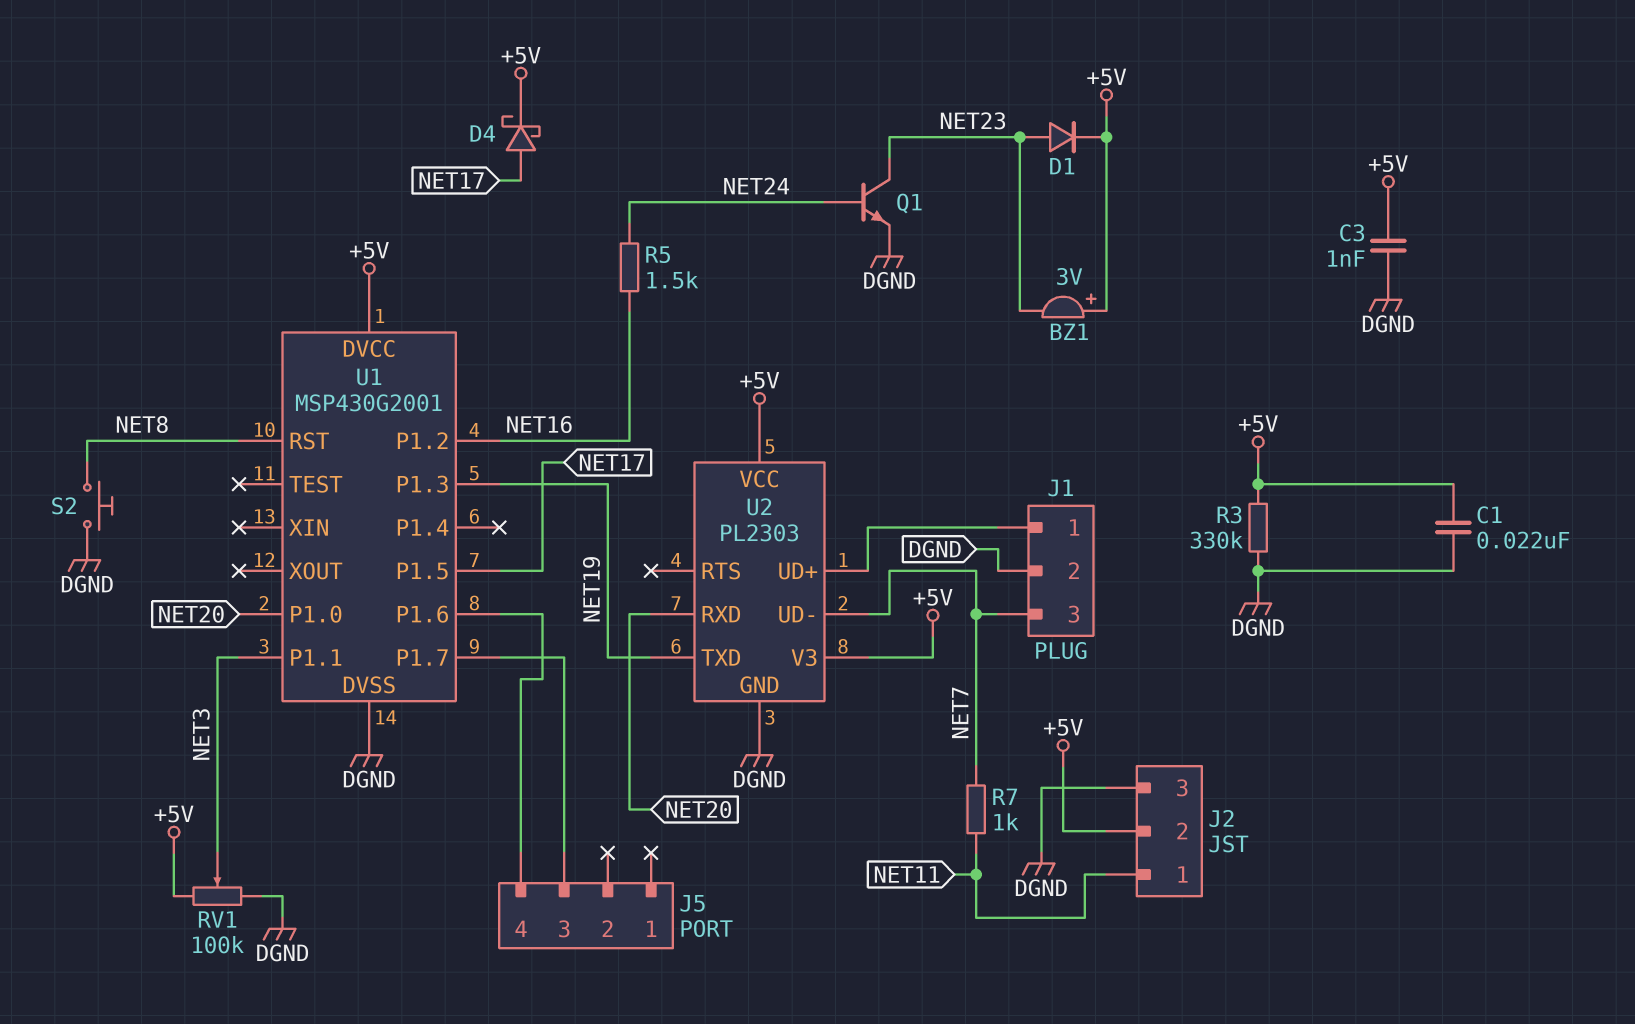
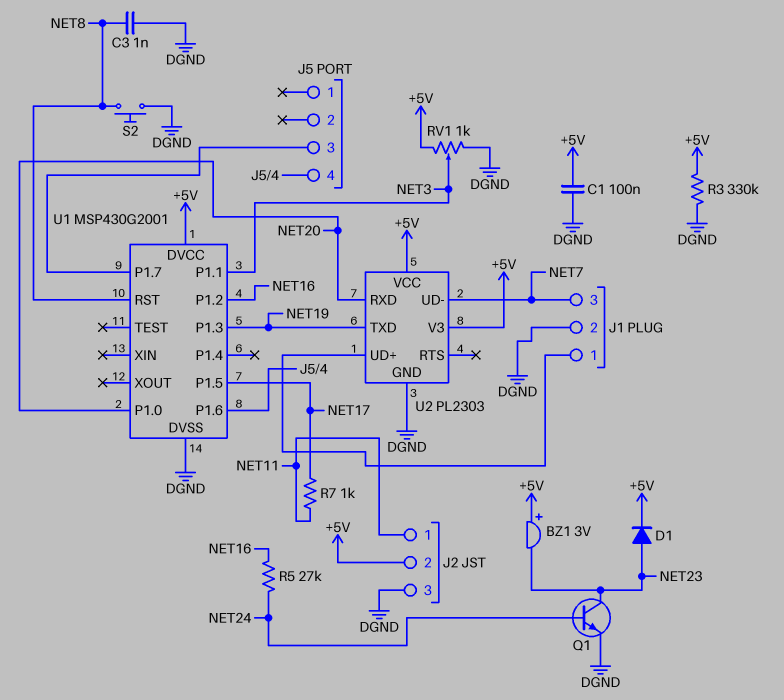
C1: 22nF (+5V, DGND) -> 100nF (+5V, DGND)
C3: 1nF (+5V, DGND) -> 1nF (DGND, NET8)
D4: schottky (A NET17, K +5V) -> none
R5: 1.5k (NET16, NET24) -> 27k (NET16, NET24)
R7: 1k (NET7, NET11) -> 1k (NET11, NET17)
RV1: 100k (+5V, DGND, wiper NET3) -> 1k (+5V, DGND, wiper NET3)

